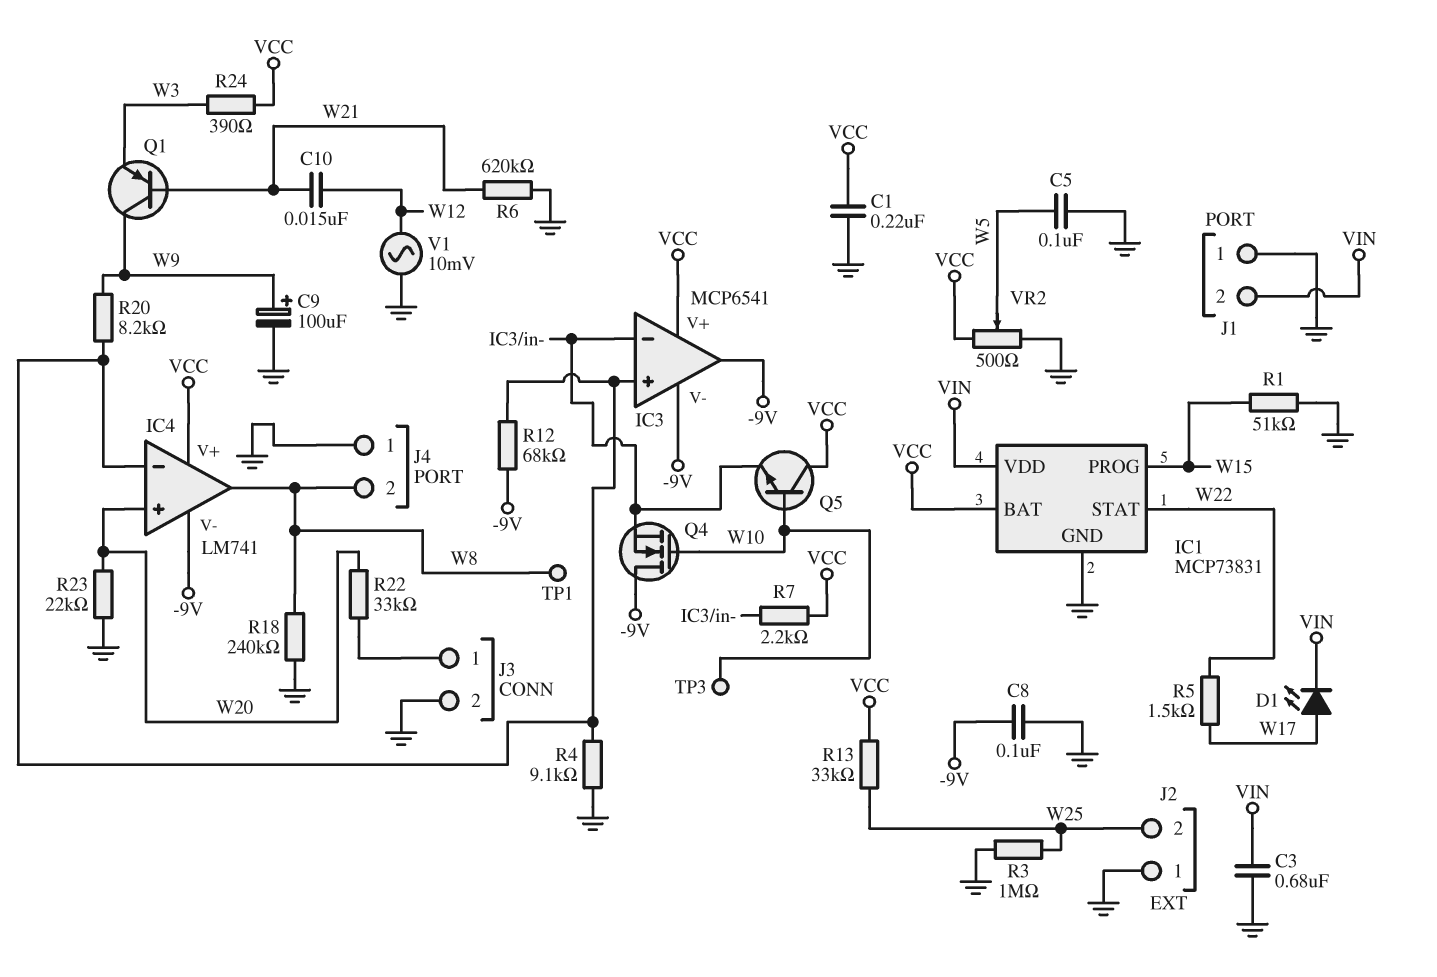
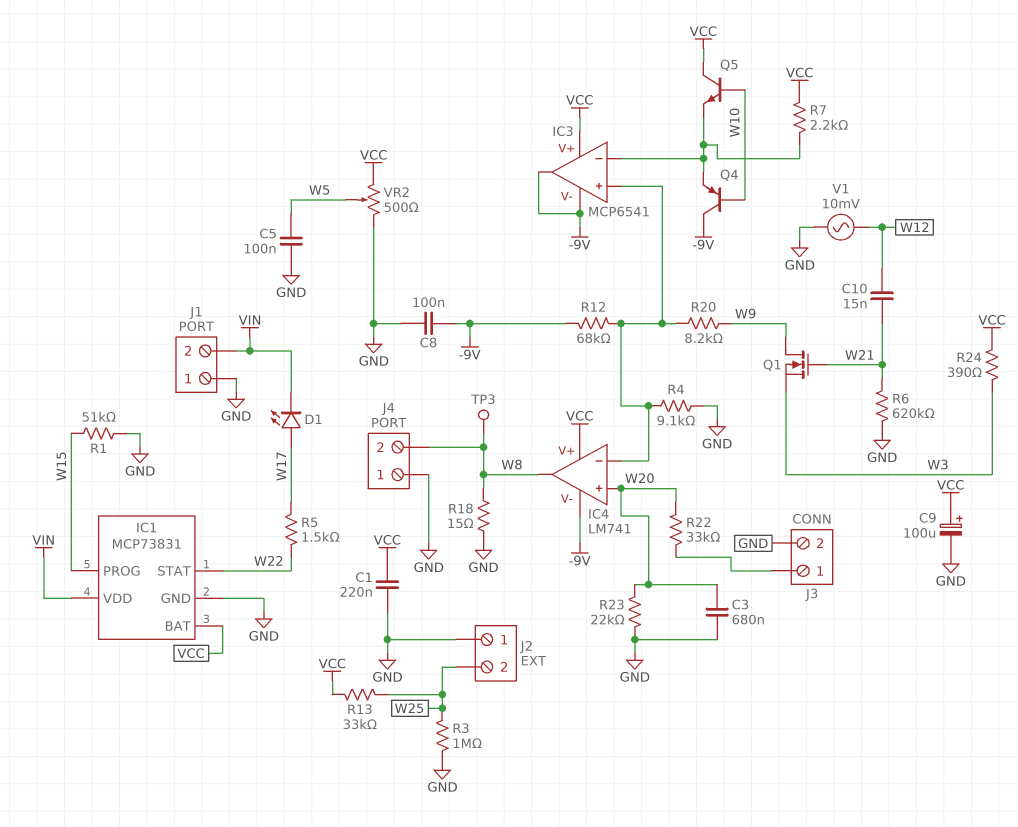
C3: 680nF (GND, VIN) -> 680nF (GND, W20)
C9: 100uF (plus W9, minus GND) -> 100uF (plus VCC, minus GND)
Q1: PNP (B W21, C W9, E W3) -> NMOS (G W21, D W9, S W3)
Q4: NMOS (G W10, D -9V, S IC3/in-) -> PNP (B W10, C -9V, E IC3/in-)
R18: 240k (GND, W8) -> 15 (GND, W8)
TP1: test point (W8) -> none
TP3: test point (W10) -> test point (W8)

